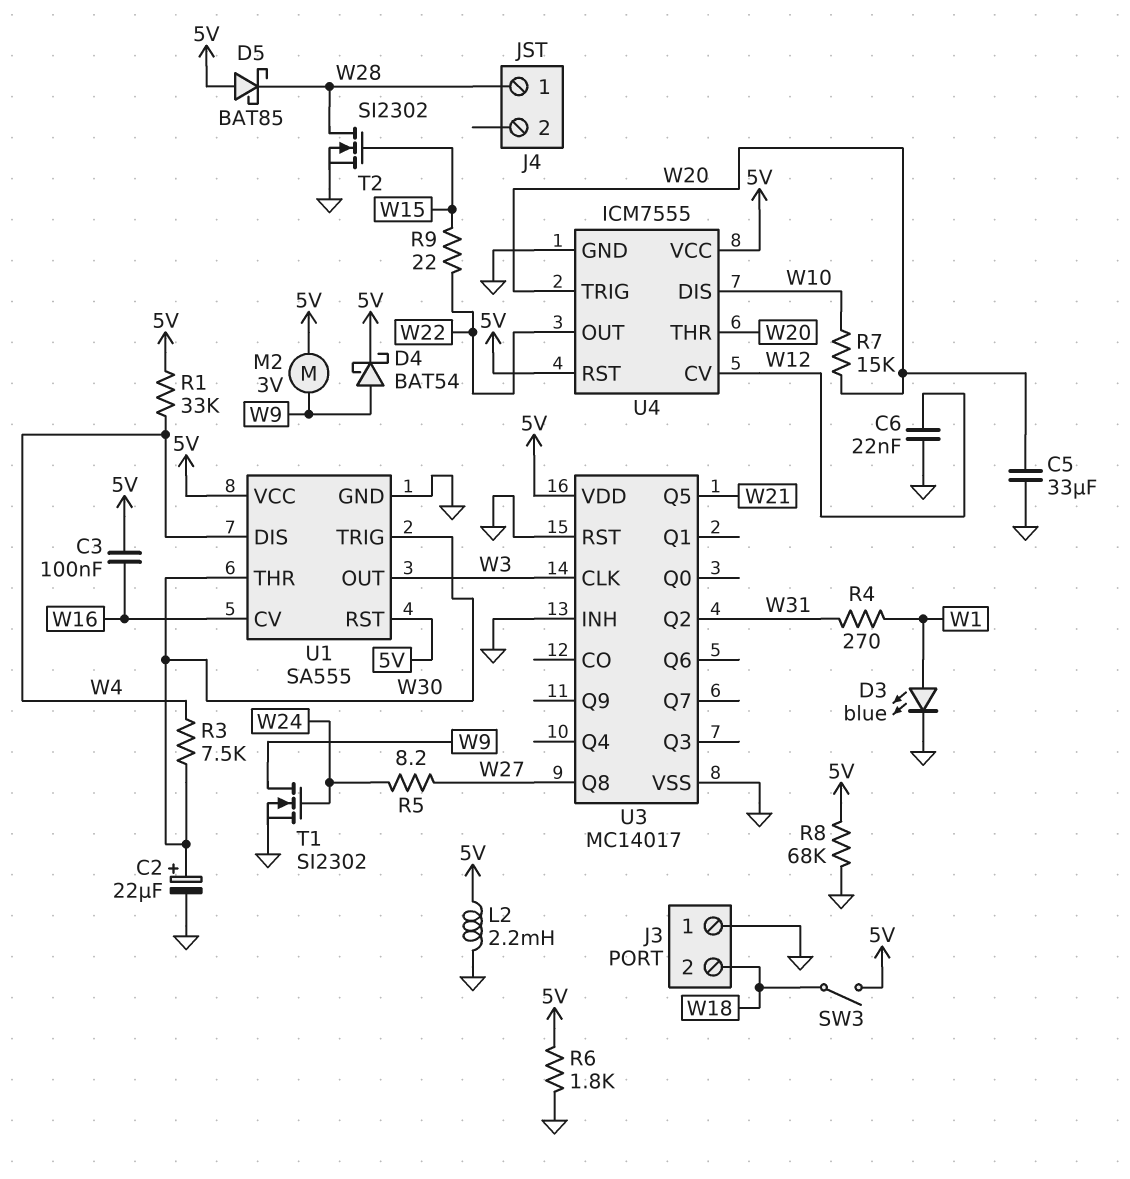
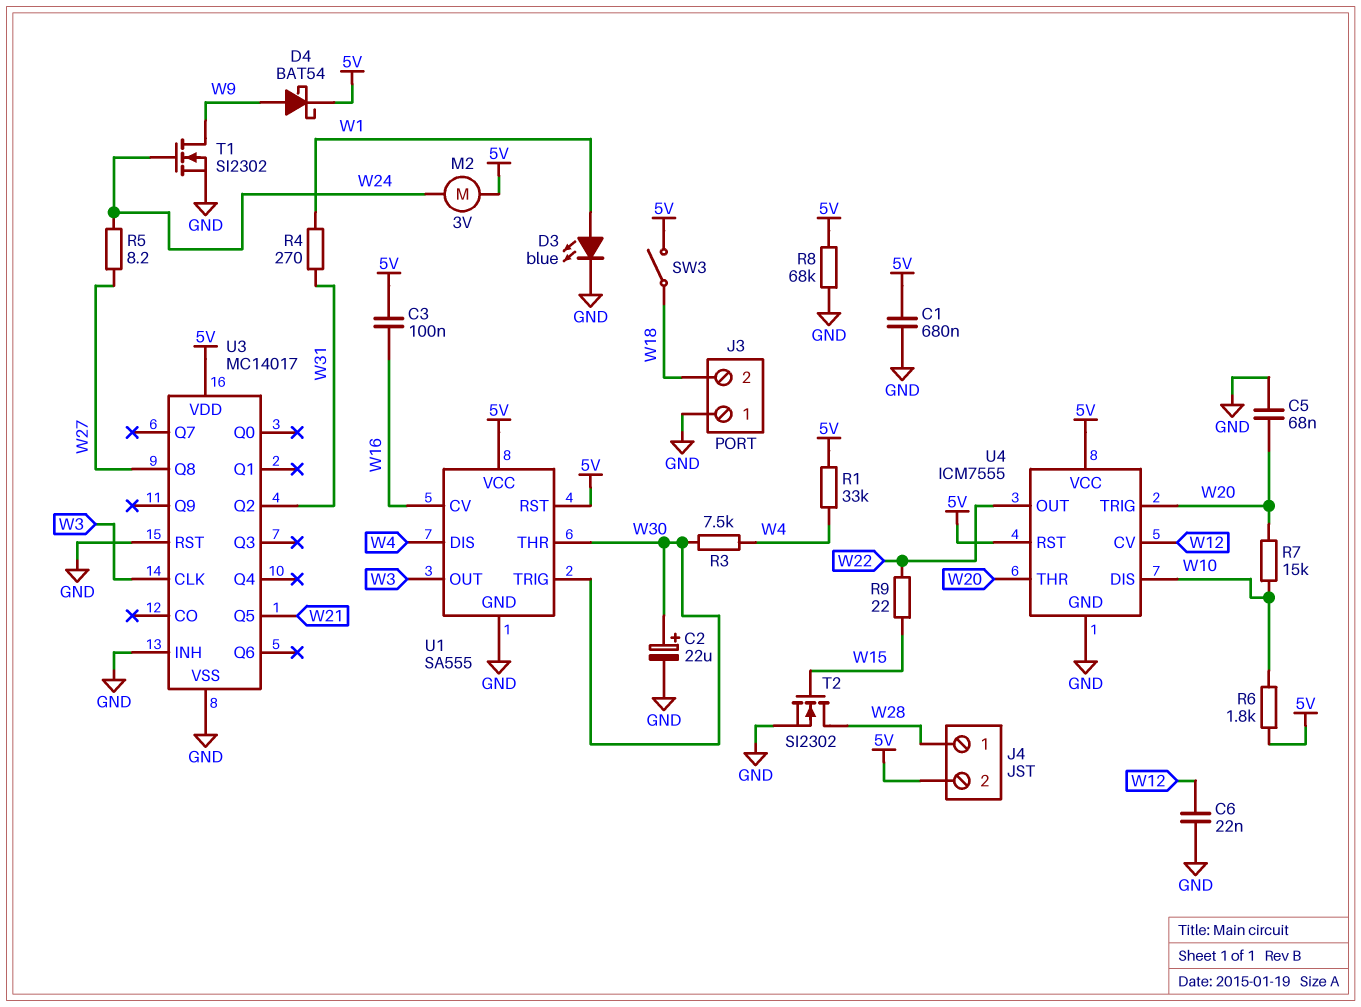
C1: none -> 680nF (5V, GND)
C5: 33uF (GND, W20) -> 68nF (GND, W20)
D5: schottky BAT85 (A 5V, K W28) -> none
J4 pin 2: none -> 5V
L2: 2.2mH (5V, GND) -> none
M2: motor 3V (5V, W9) -> motor 3V (5V, W24)
R6: 1.8k (5V, GND) -> 1.8k (5V, W10)

